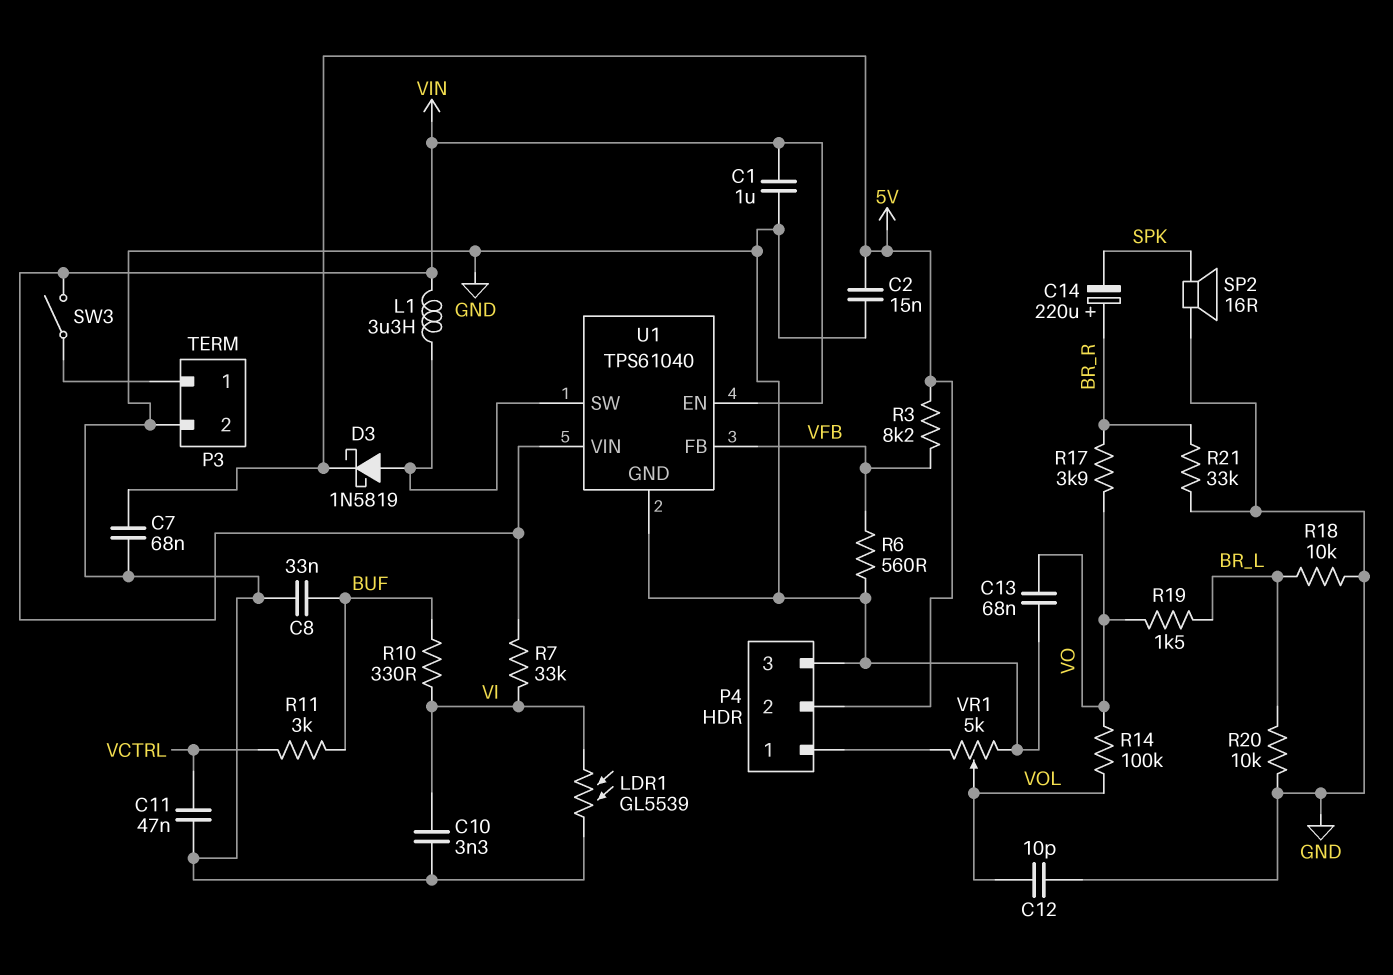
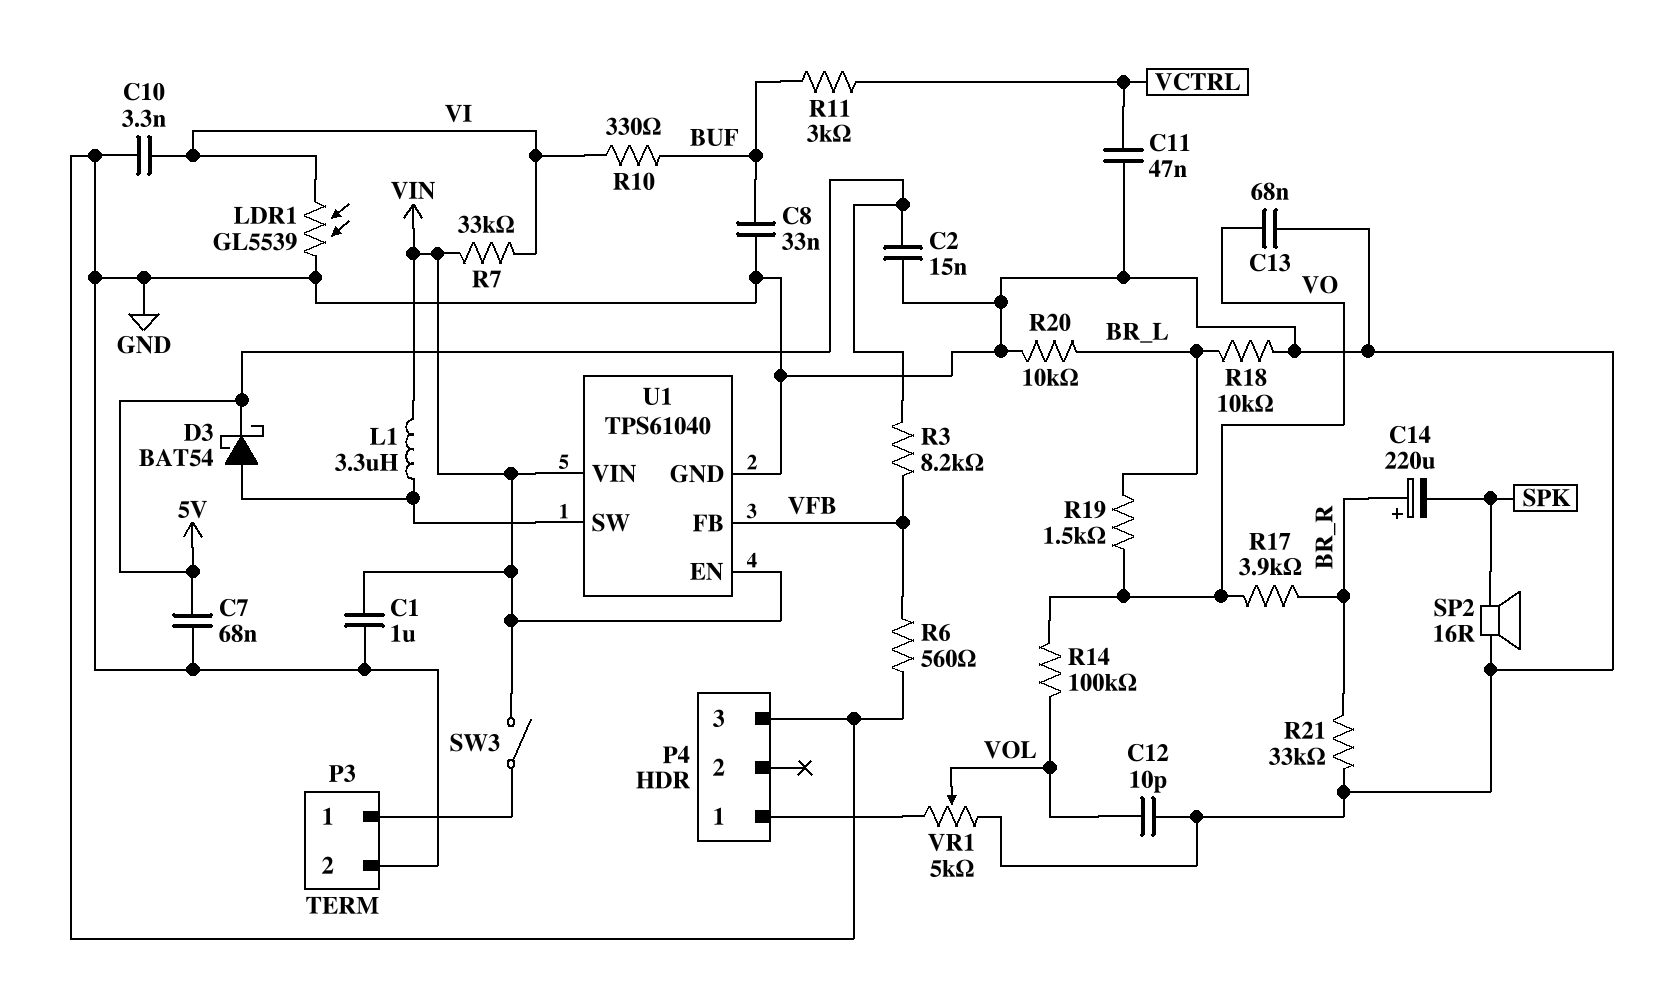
D3: schottky 1N5819 (A U1/SW, K 5V) -> schottky BAT54 (A U1/SW, K 5V)
P4 pin 2: 5V -> none

